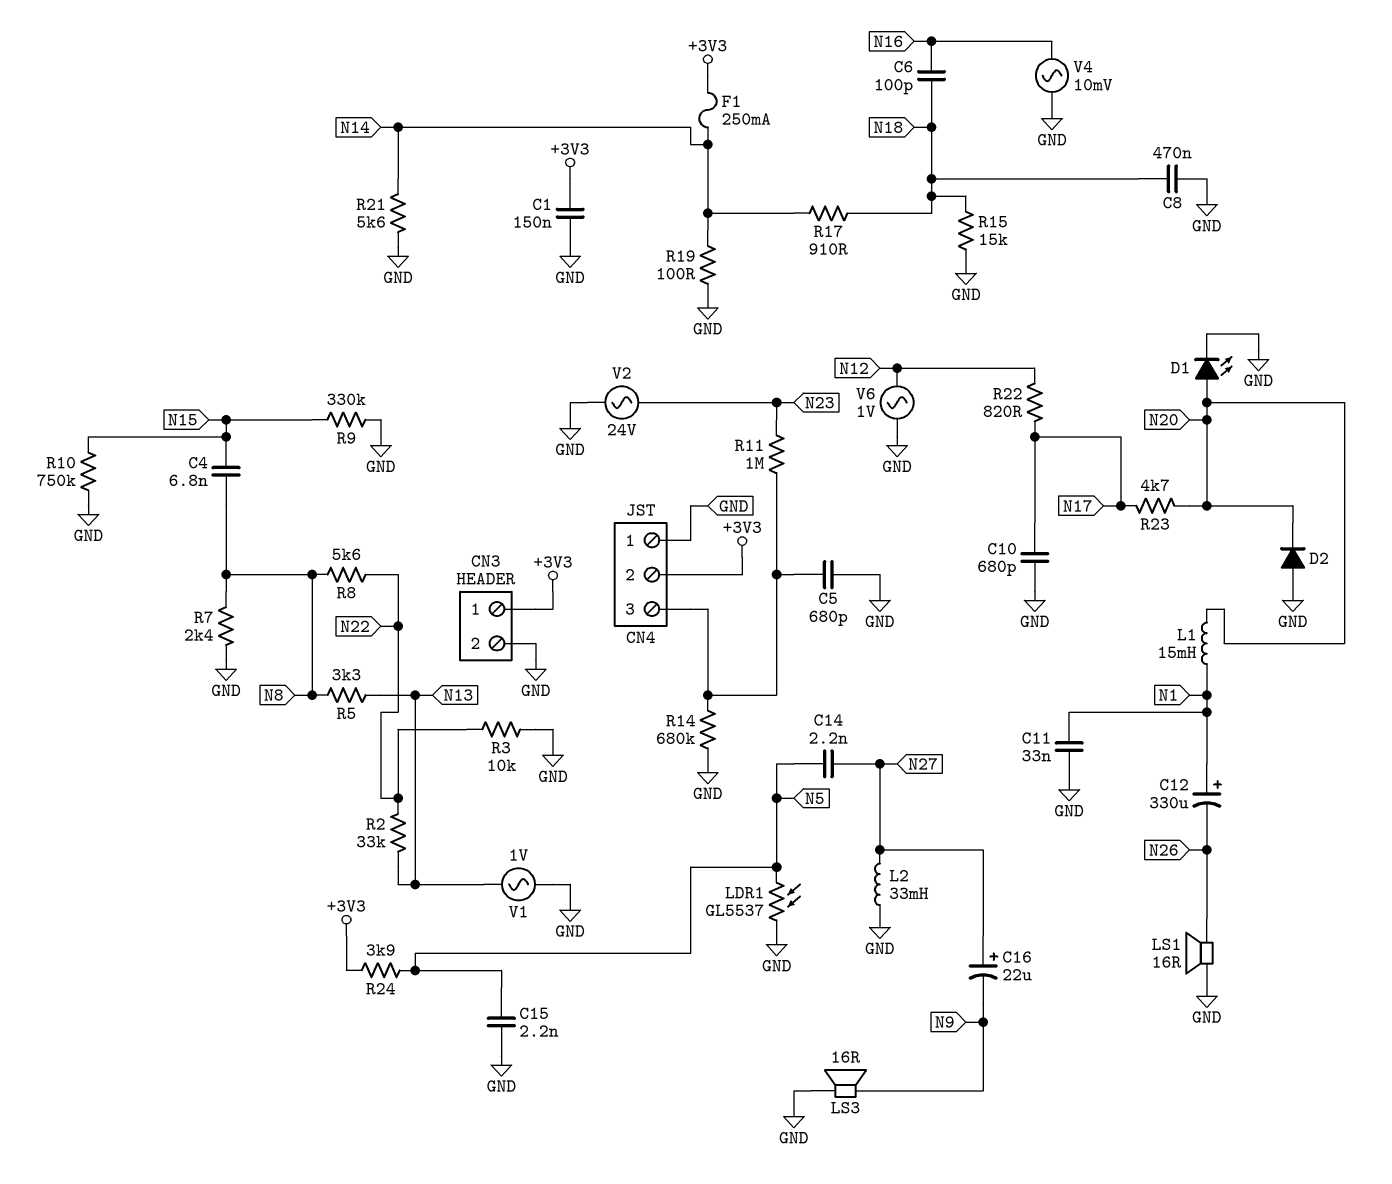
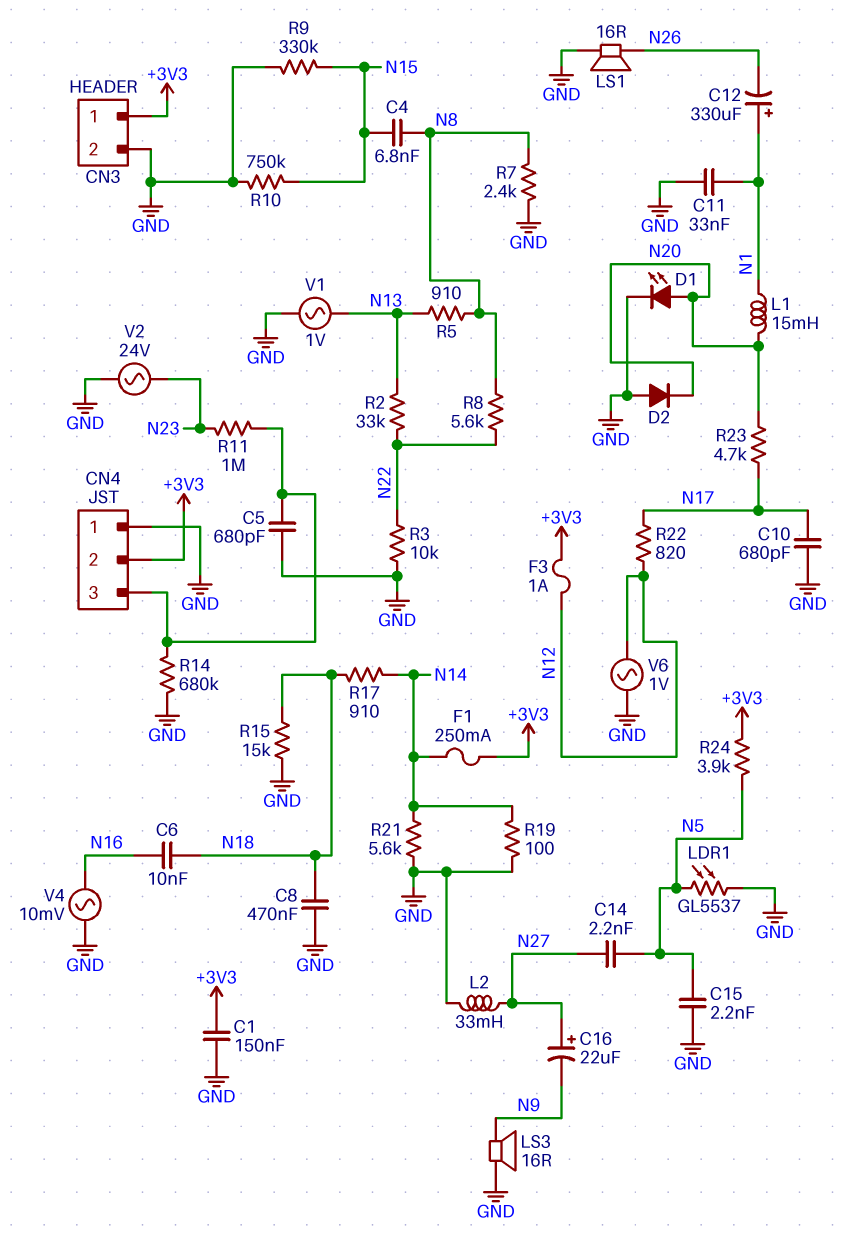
C6: 100pF (N16, N18) -> 10nF (N16, N18)
F3: none -> 1A (+3V3, N12)
R5: 3.3k (N8, N13) -> 910 (N8, N13)

